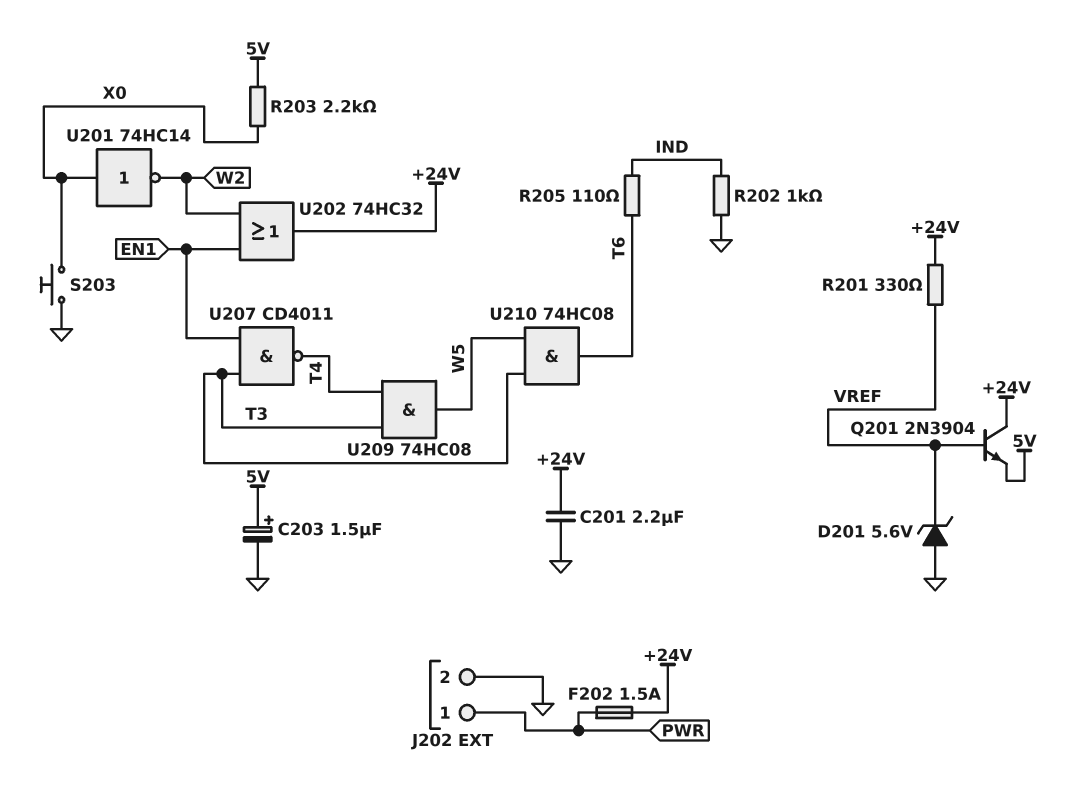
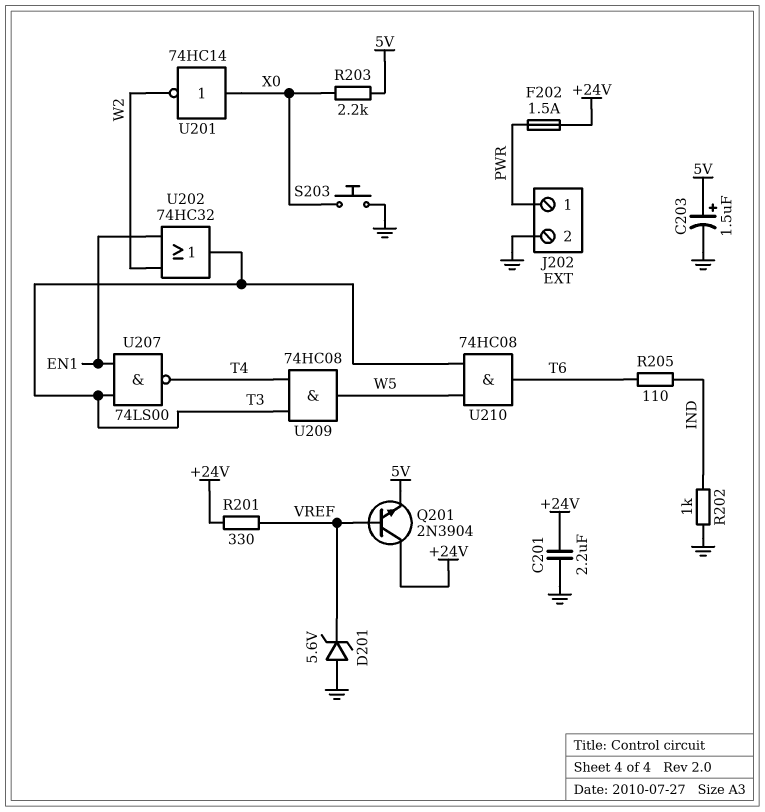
U202: OR 74HC32 (in EN1, in W2, out +24V) -> OR 74HC32 (in EN1, in W2, out T3)
U207: NAND CD4011 (in EN1, in T3, out T4) -> NAND 74LS00 (in EN1, in T3, out T4)

